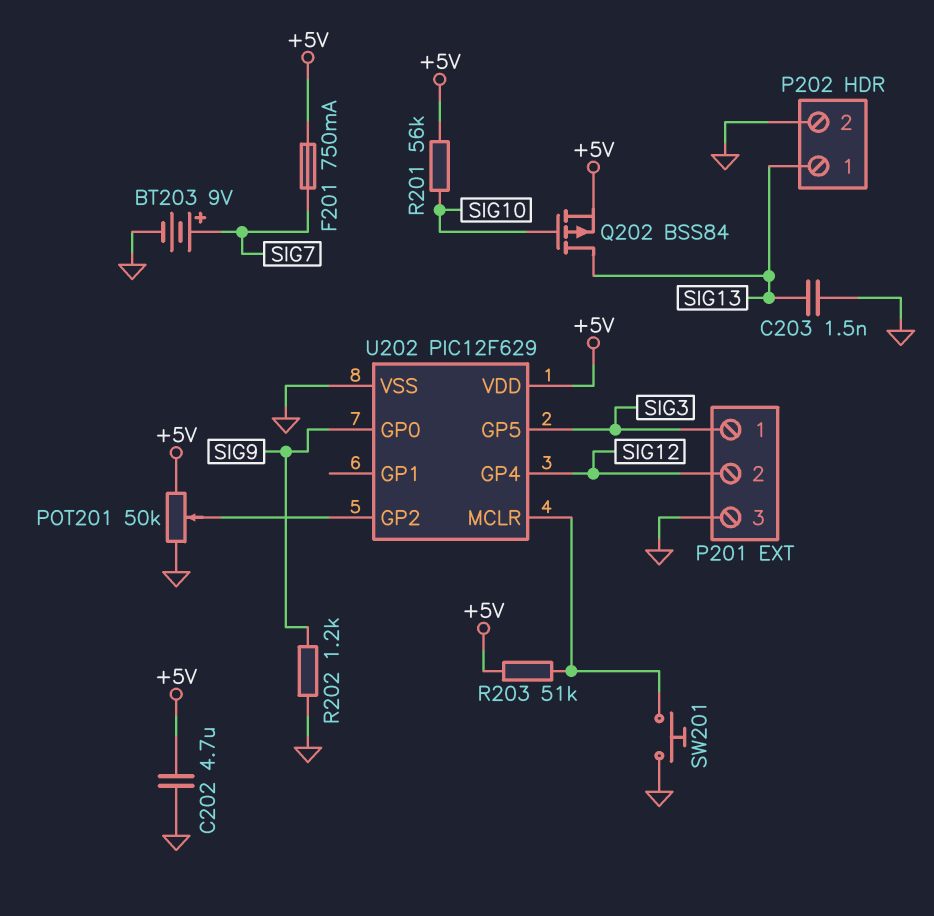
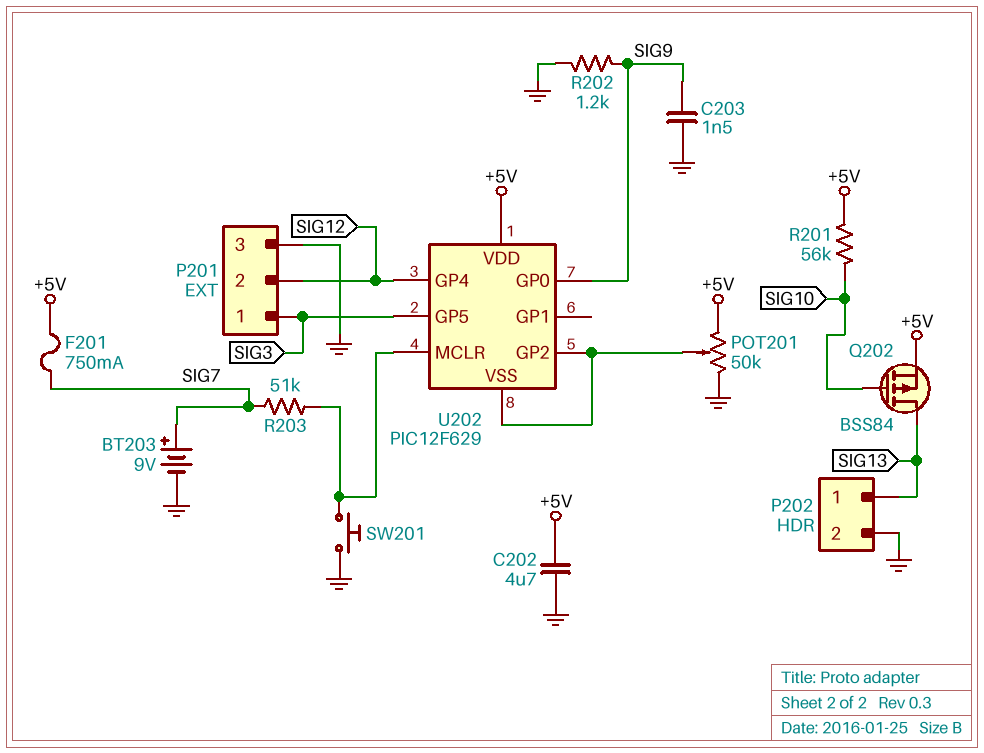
C203: 1.5nF (GND, SIG13) -> 1.5nF (GND, SIG9)
R203: 51k (+5V, U202/MCLR) -> 51k (SIG7, U202/MCLR)
U202 pin VSS: GND -> U202/GP2

